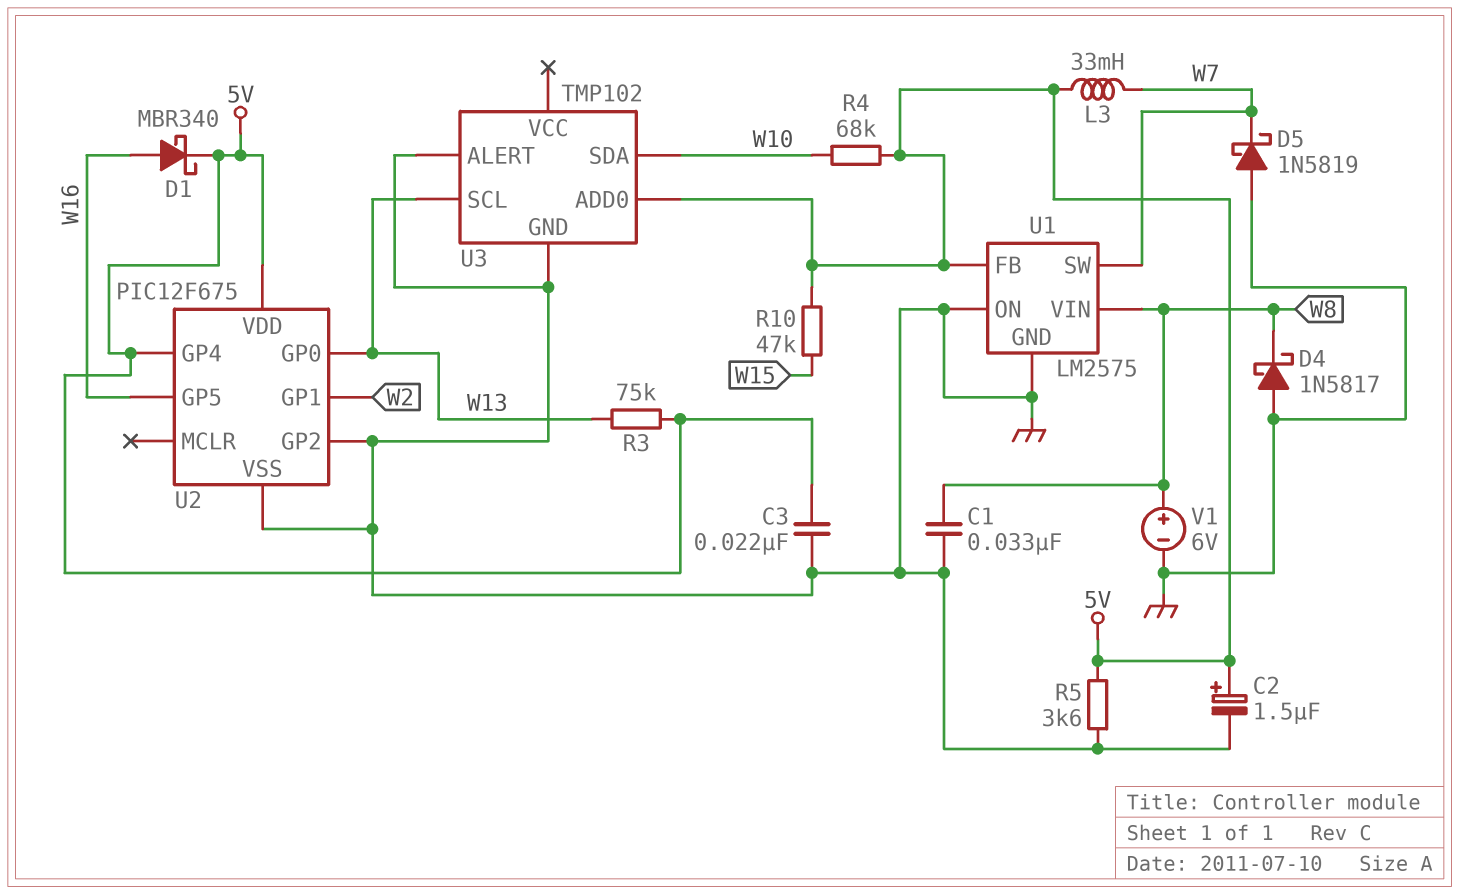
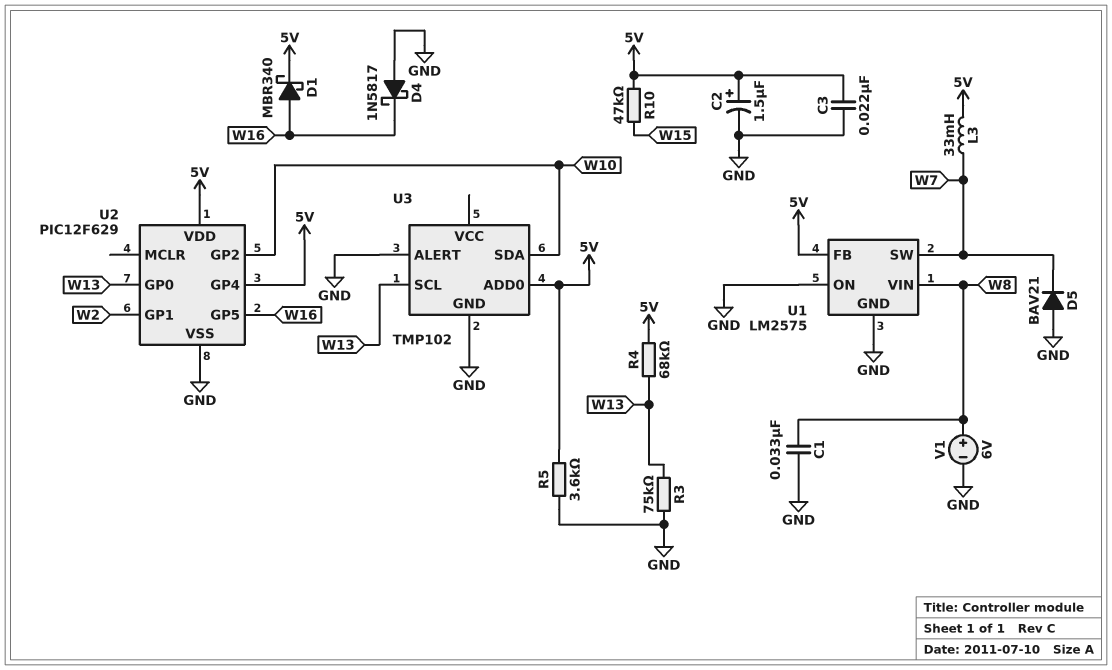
D4: schottky 1N5817 (A GND, K W8) -> schottky 1N5817 (A GND, K W16)
D5: schottky 1N5819 (A GND, K W7) -> diode BAV21 (A GND, K W7)
R3: 75k (5V, W13) -> 75k (GND, W13)
R4: 68k (5V, W10) -> 68k (5V, W13)
U2: PIC12F675 -> PIC12F629
U2 pin GP2: GND -> W10

